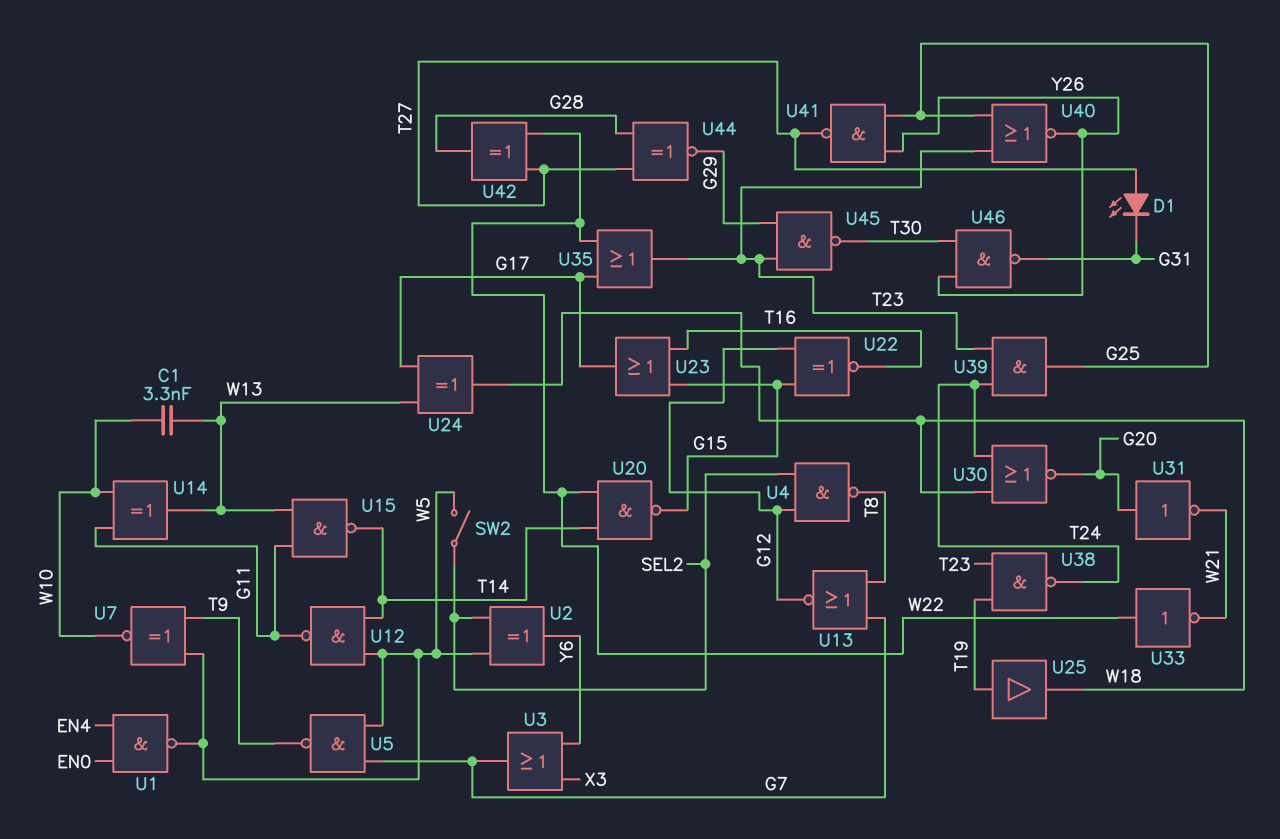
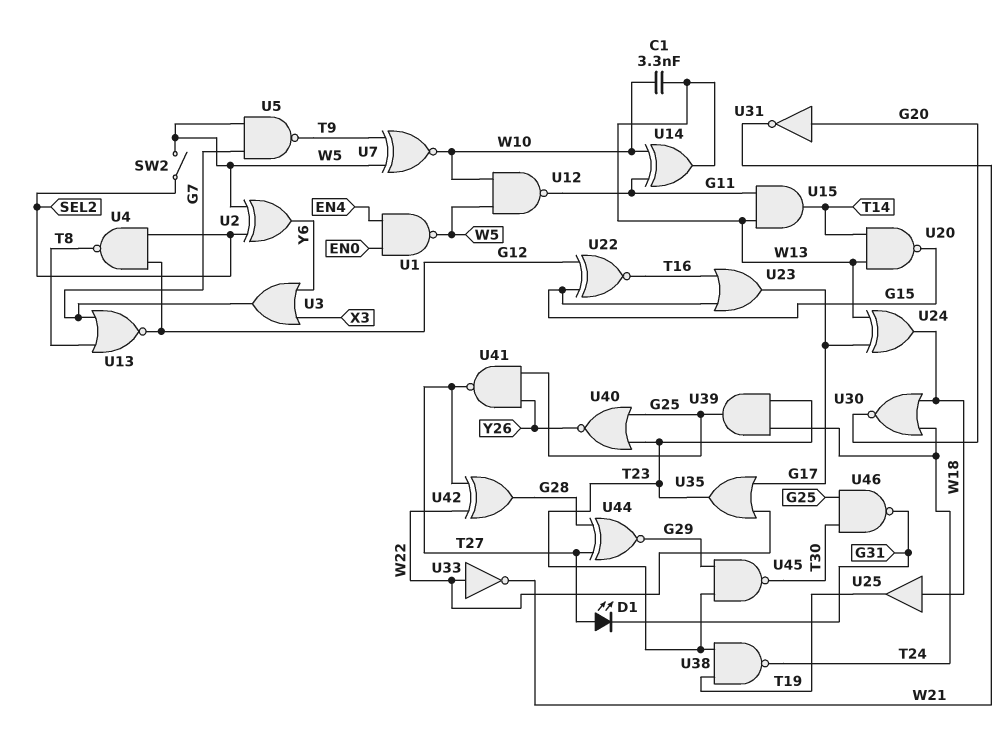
U12: NAND (in T14, in W5, out G11) -> NAND (in W5, in W10, out G11)
U15: NAND (in G11, in W13, out T14) -> AND (in G11, in W13, out T14)
U20: NAND (in T14, in W22, out G15) -> NAND (in T14, in W13, out G15)
U25: buffer (in T19, out W18) -> buffer (in W18, out T19)
U46: NAND (in T30, in Y26, out G31) -> NAND (in G25, in T30, out G31)

